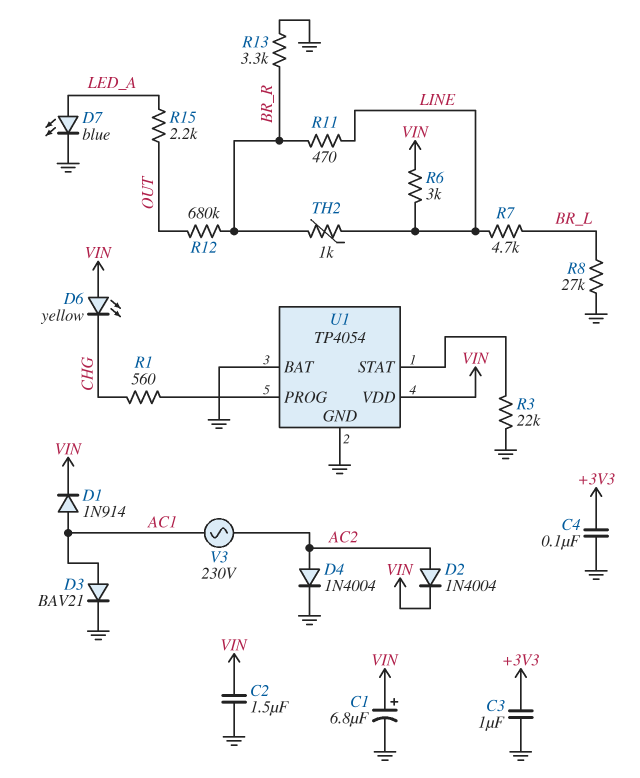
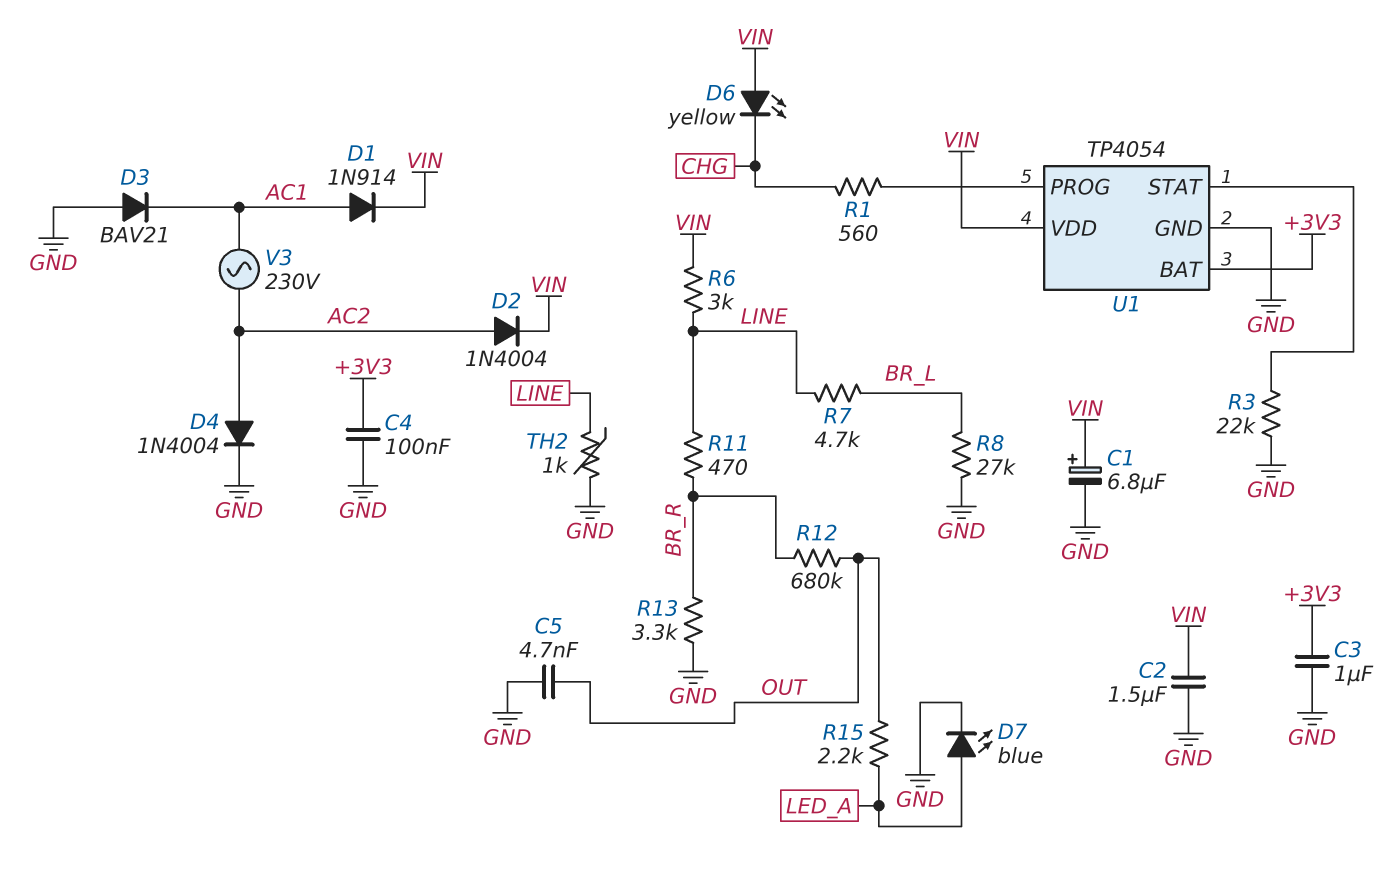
C5: none -> 4.7nF (GND, OUT)
D3: diode BAV21 (A AC1, K GND) -> diode BAV21 (A GND, K AC1)
TH2: 1k (BR_R, LINE) -> 1k (GND, LINE)
U1 pin BAT: GND -> +3V3

